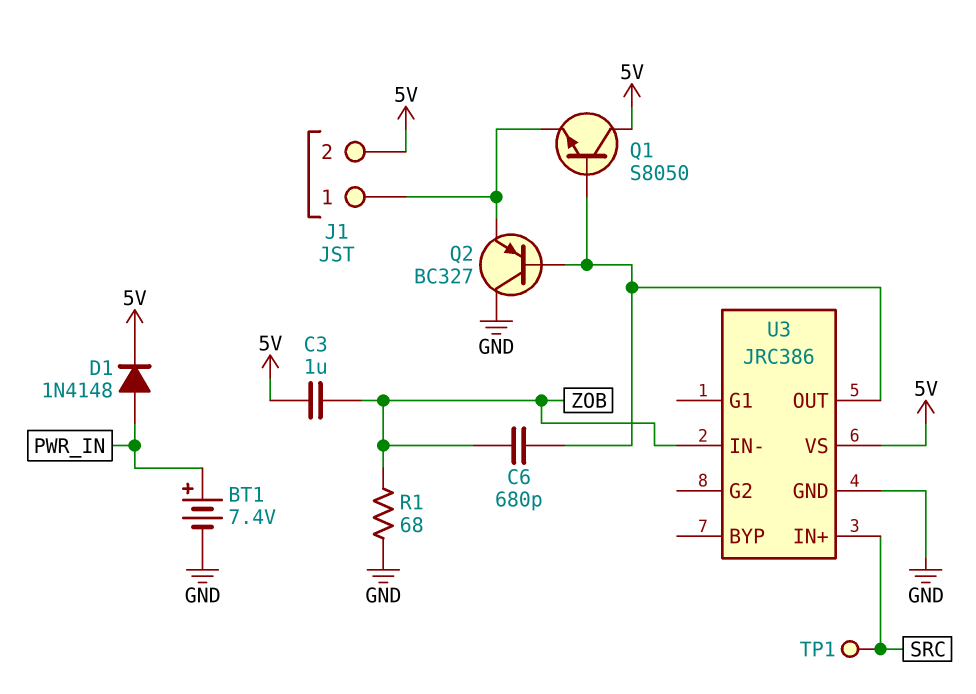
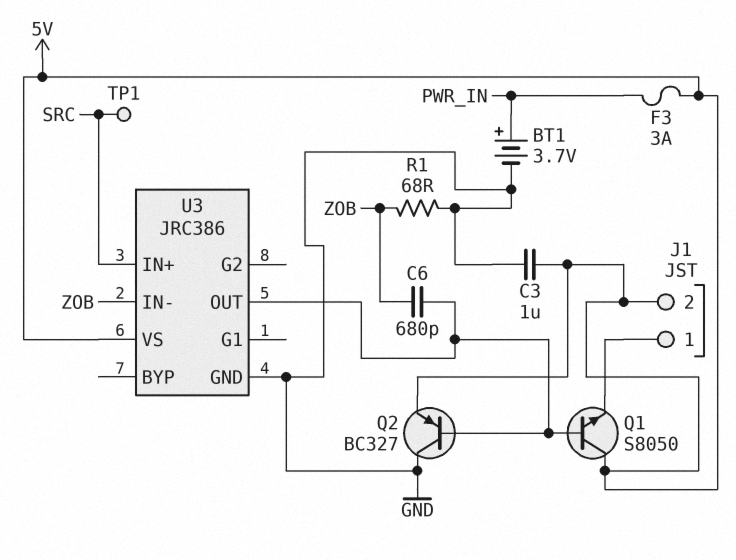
BT1: 7.4V (plus PWR_IN, minus GND) -> 3.7V (plus PWR_IN, minus GND)
C3: 1uF (5V, ZOB) -> 1uF (5V, GND)
D1: diode 1N4148 (A PWR_IN, K 5V) -> none
F3: none -> 3A (5V, PWR_IN)
Q2: PNP BC327 (B U3/OUT, C GND, E J1/1) -> PNP BC327 (B U3/OUT, C GND, E 5V)

